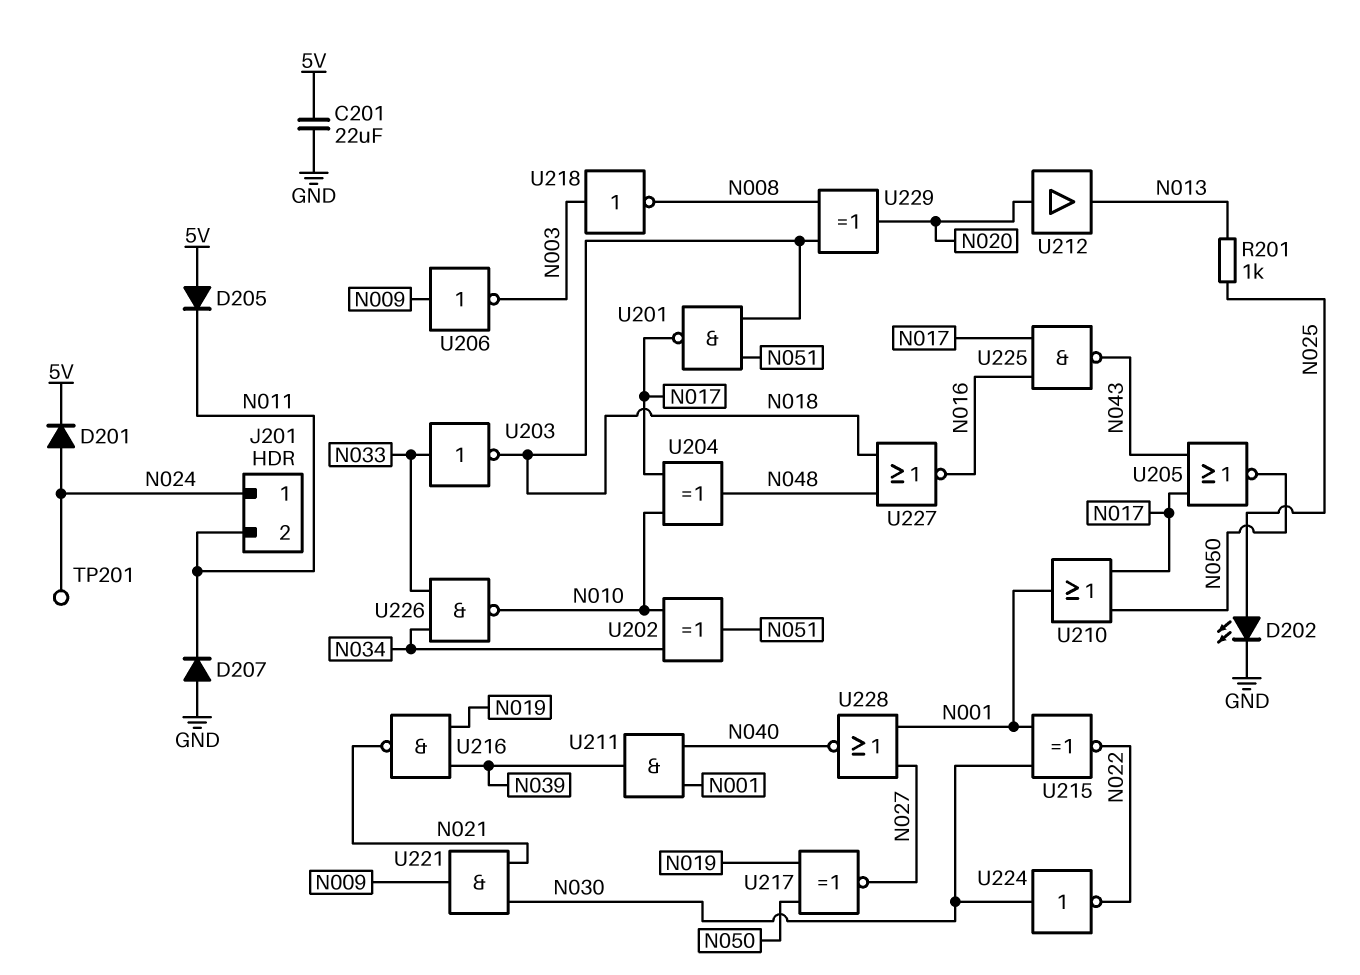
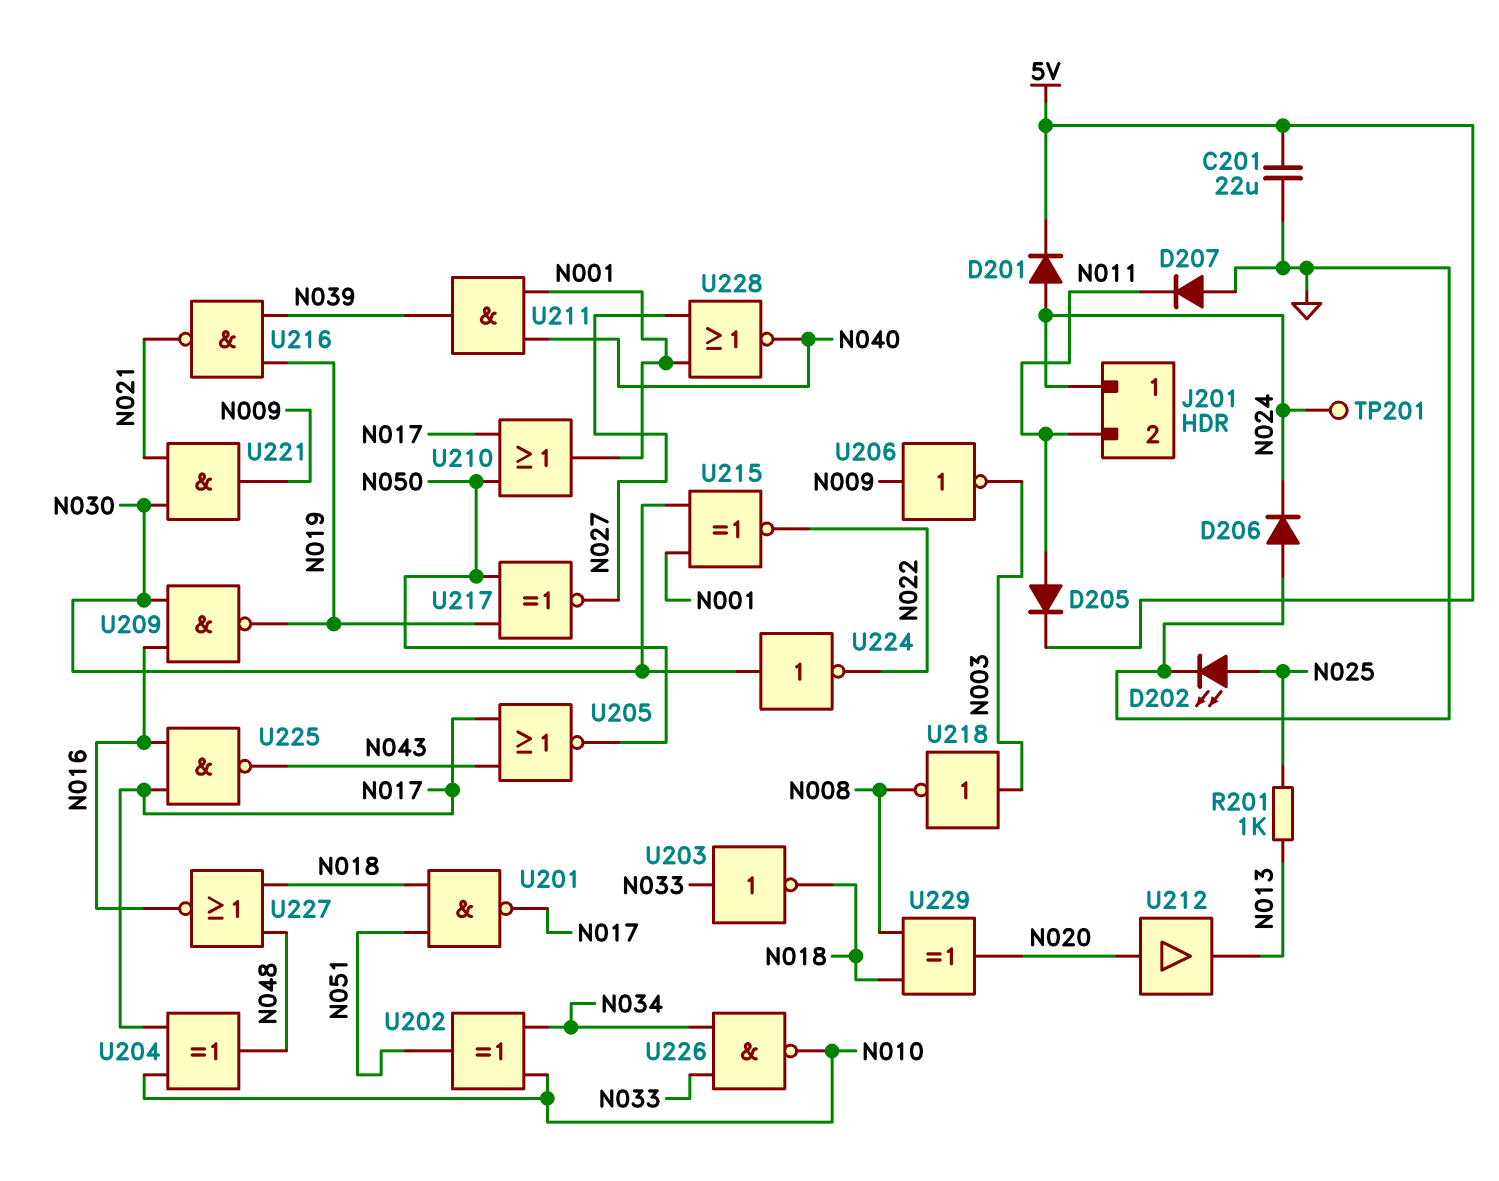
D205: diode (A 5V, K N011) -> diode (A N011, K 5V)
D206: none -> diode (A GND, K N024)
U209: none -> NAND (in N016, in N030, out N019)

